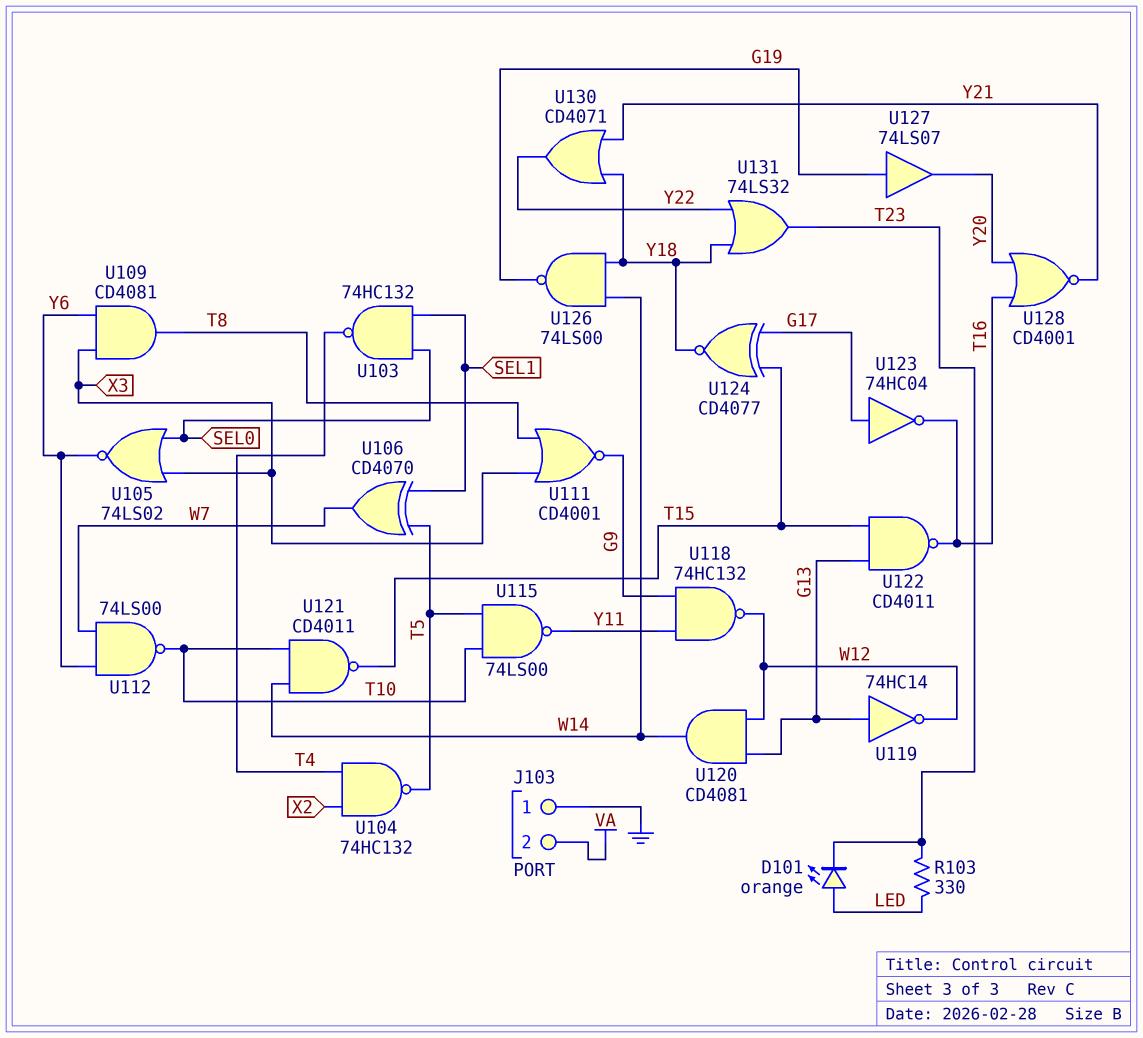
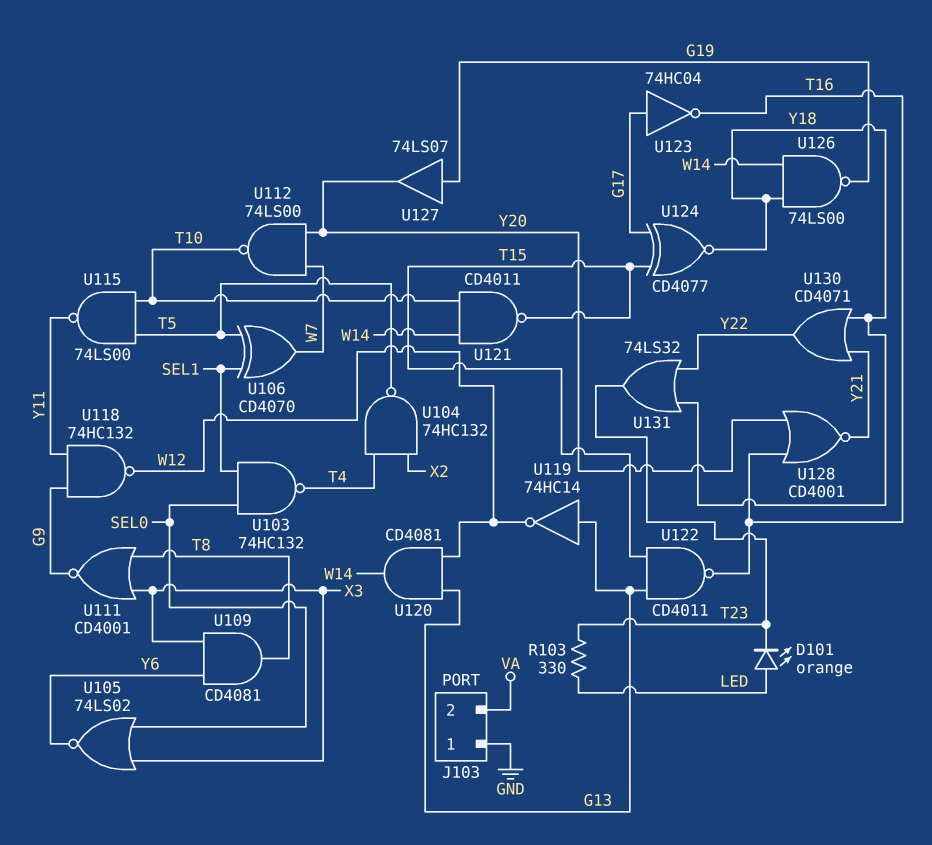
U112: NAND 74LS00 (in W7, in Y6, out T10) -> NAND 74LS00 (in W7, in Y20, out T10)

